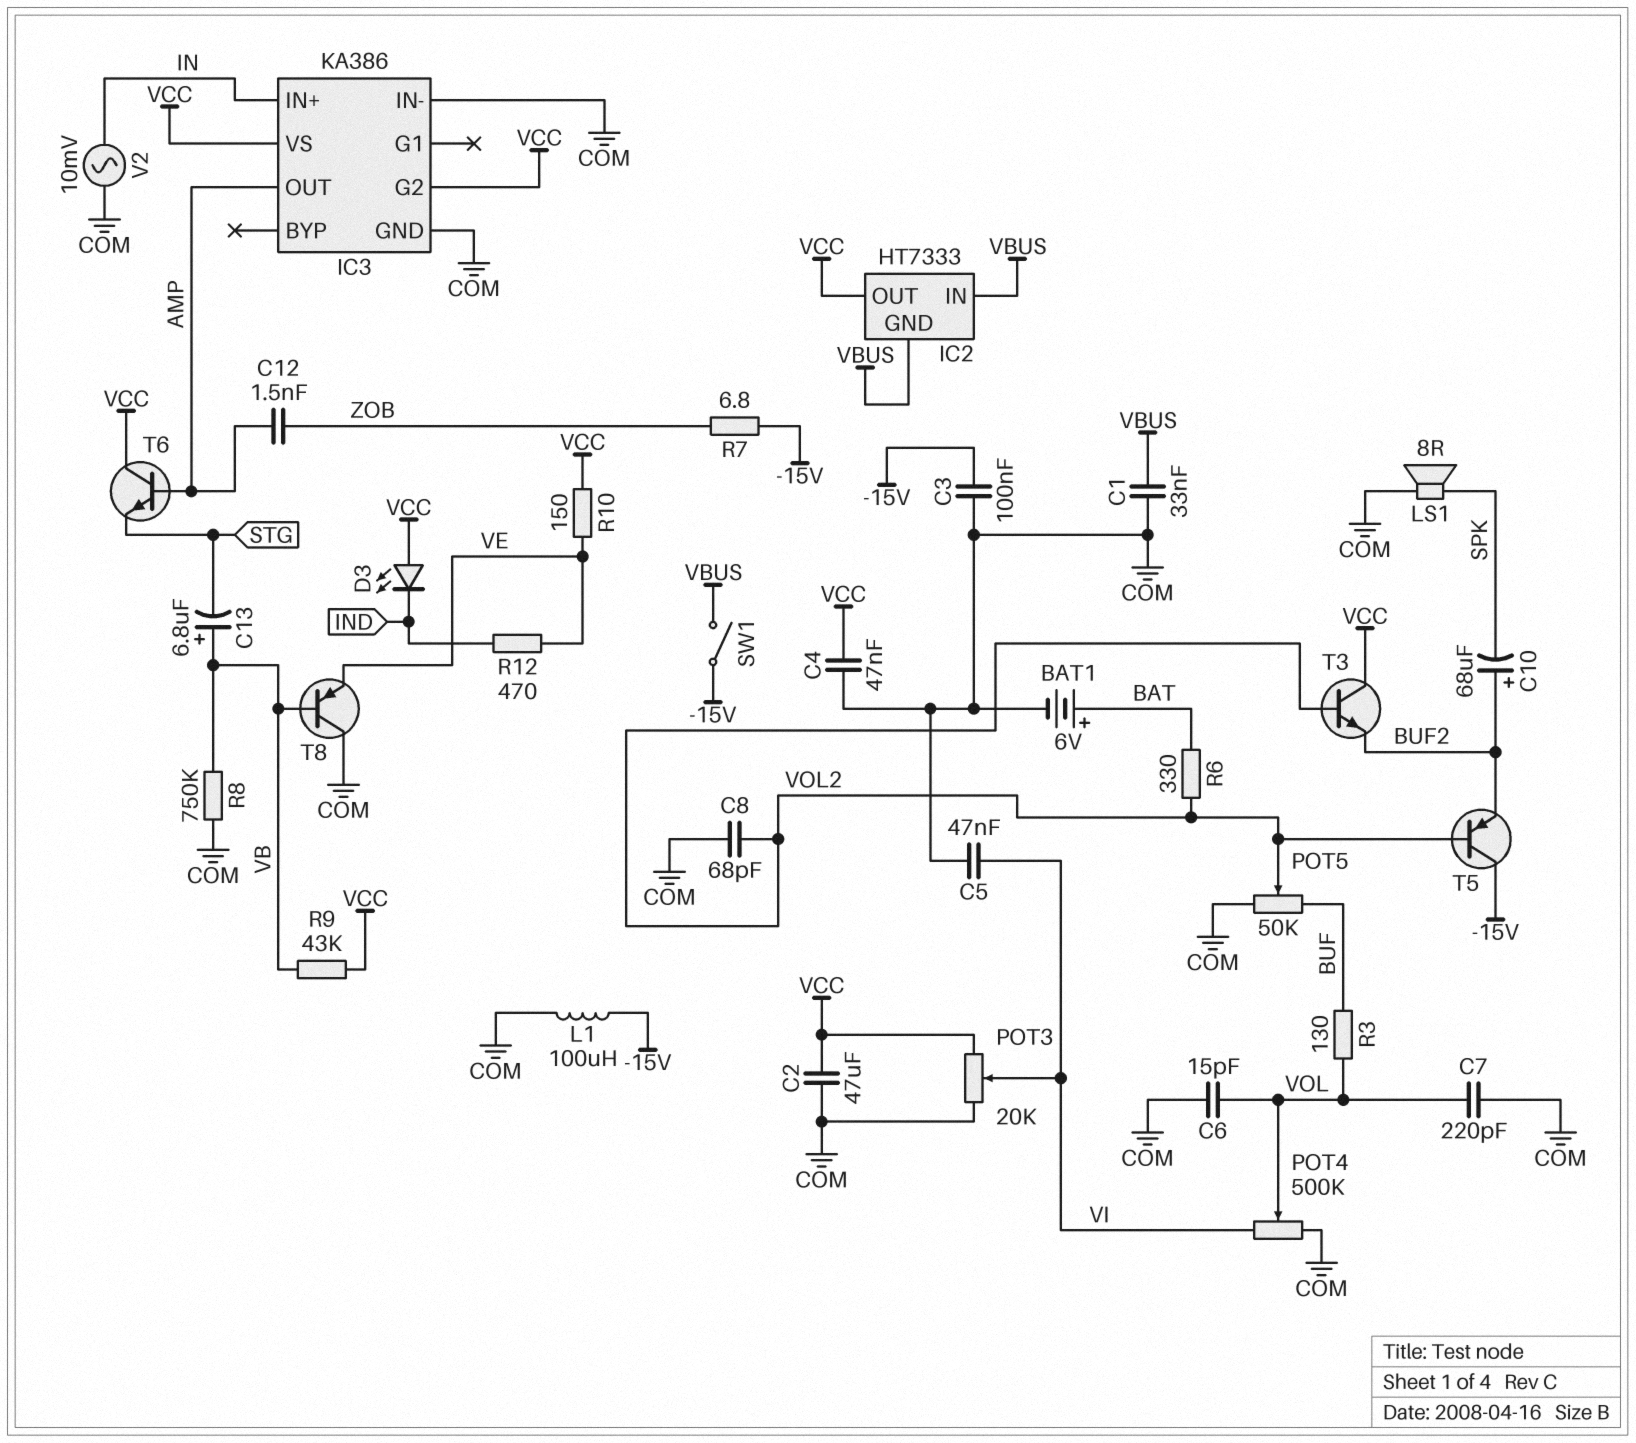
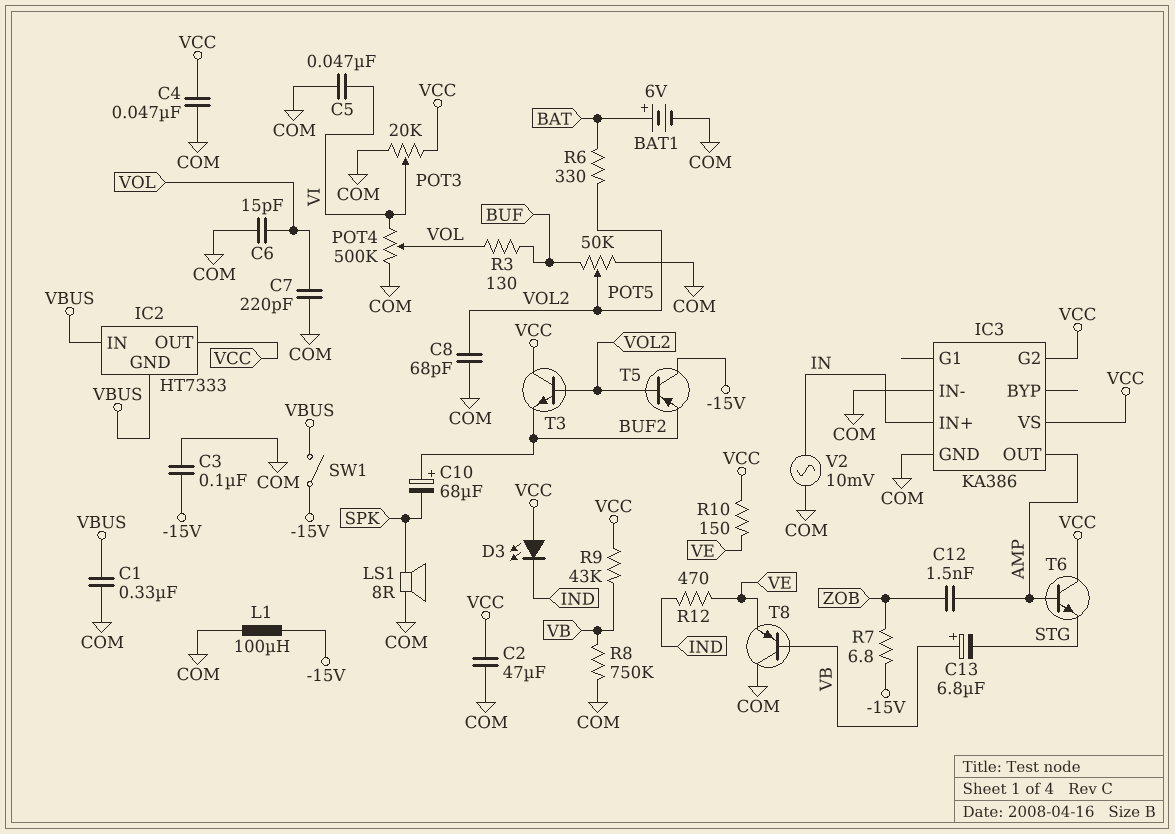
C1: 33nF (COM, VBUS) -> 330nF (COM, VBUS)

